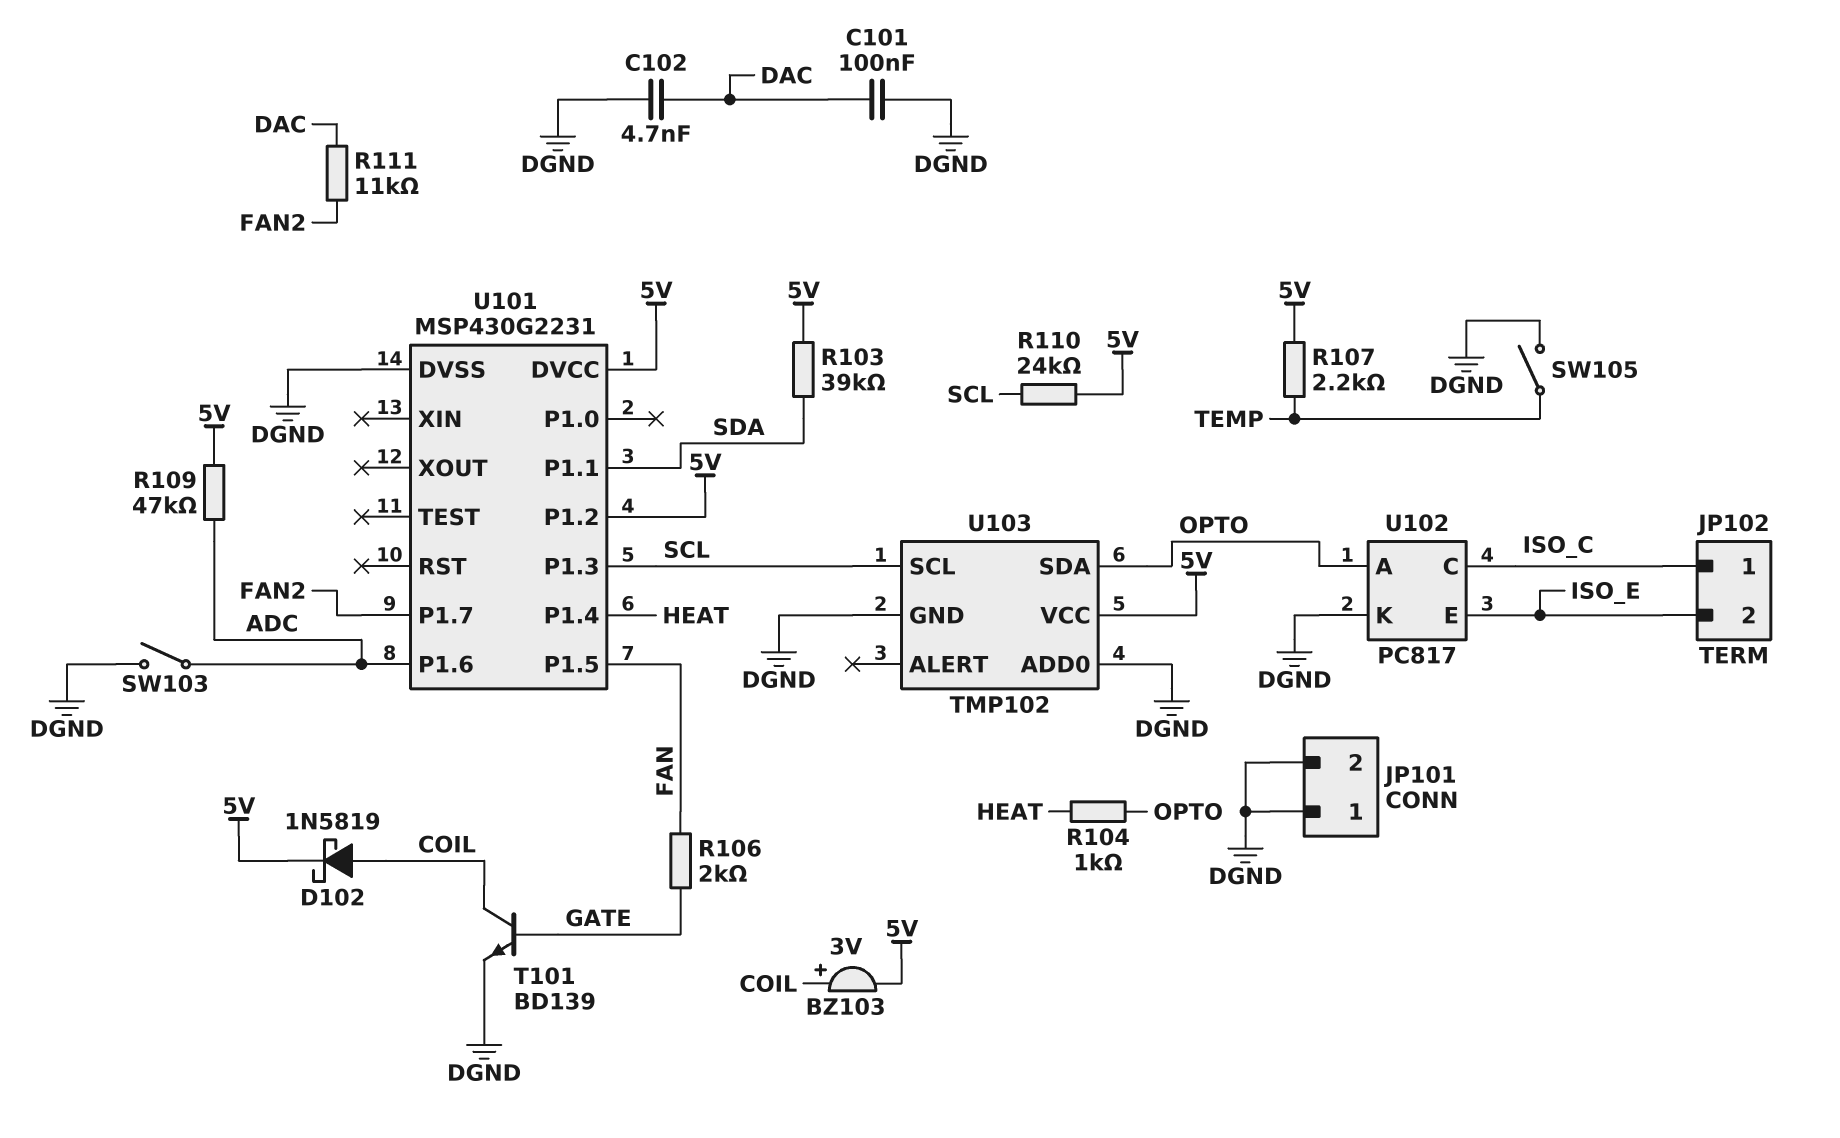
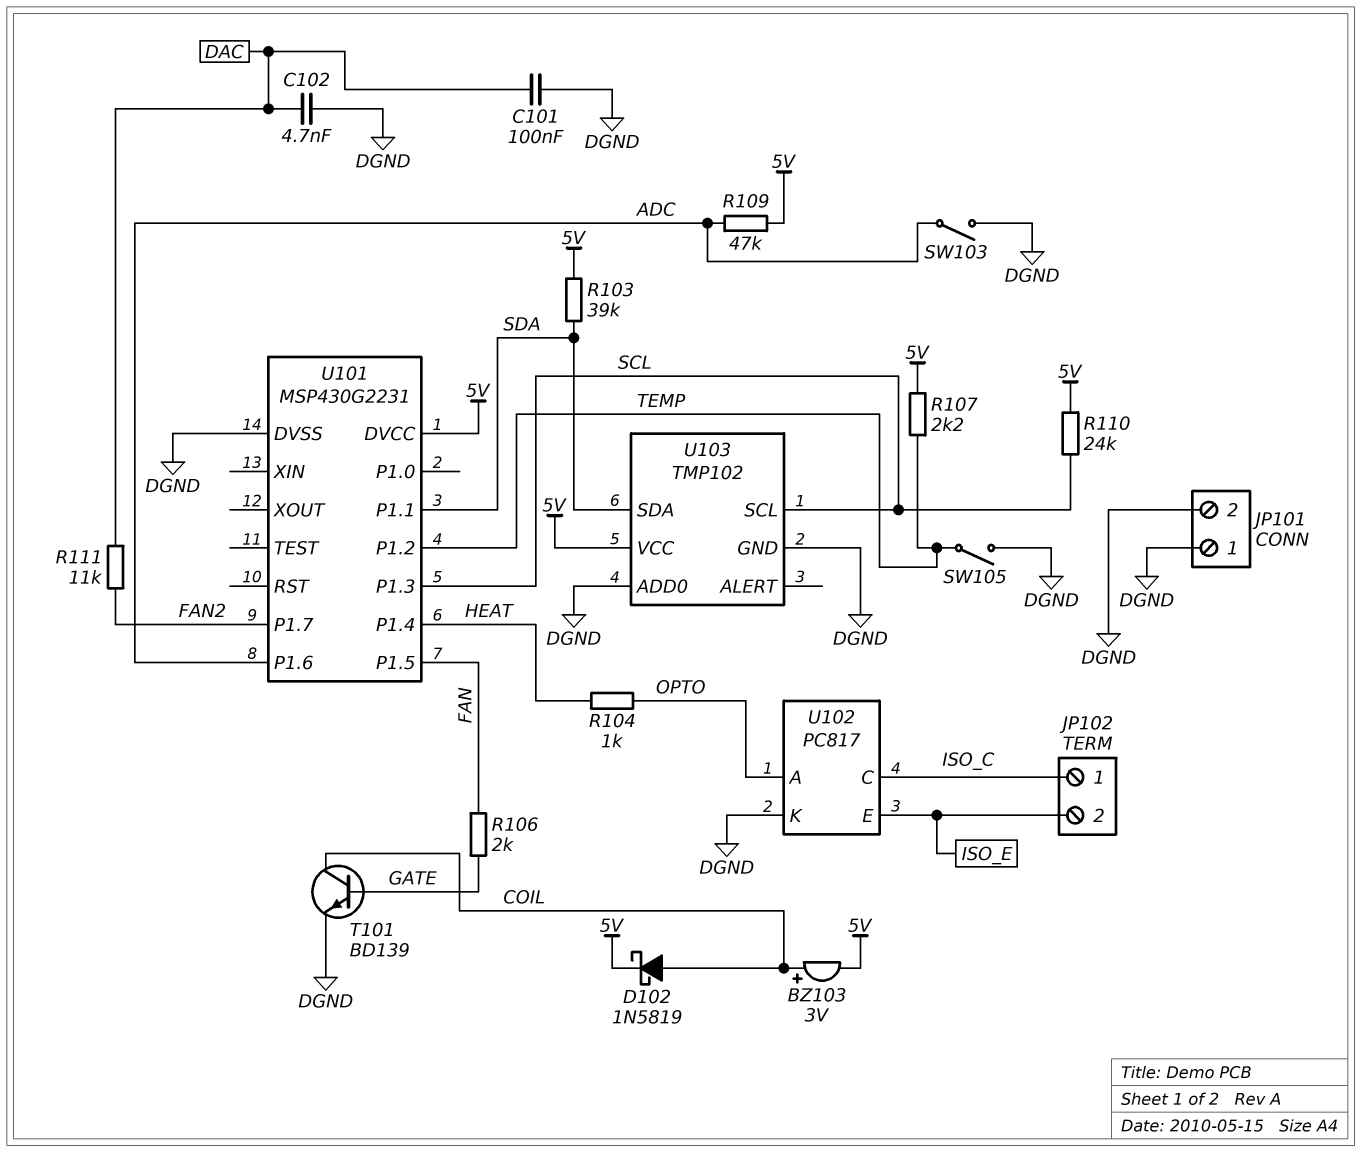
U101 pin P1.2: 5V -> TEMP
U103 pin SDA: OPTO -> SDA

